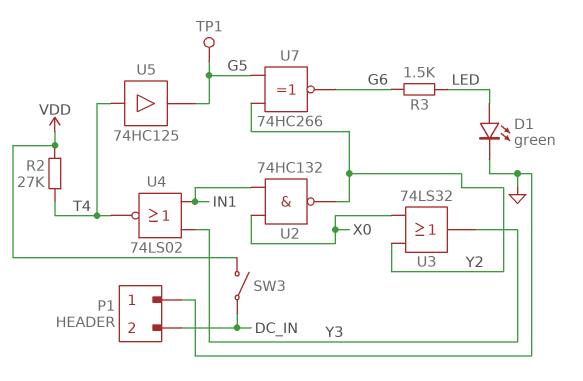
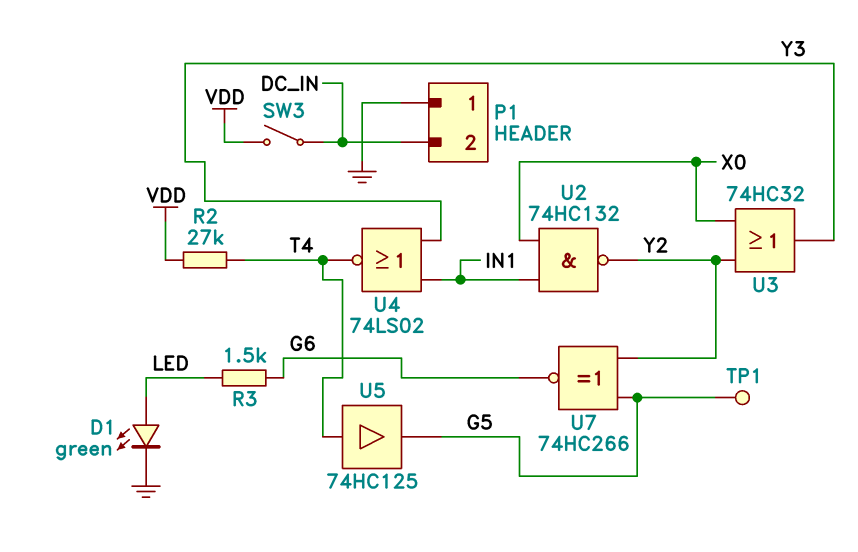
U3: OR 74LS32 (in X0, in Y2, out Y3) -> OR 74HC32 (in X0, in Y2, out Y3)

